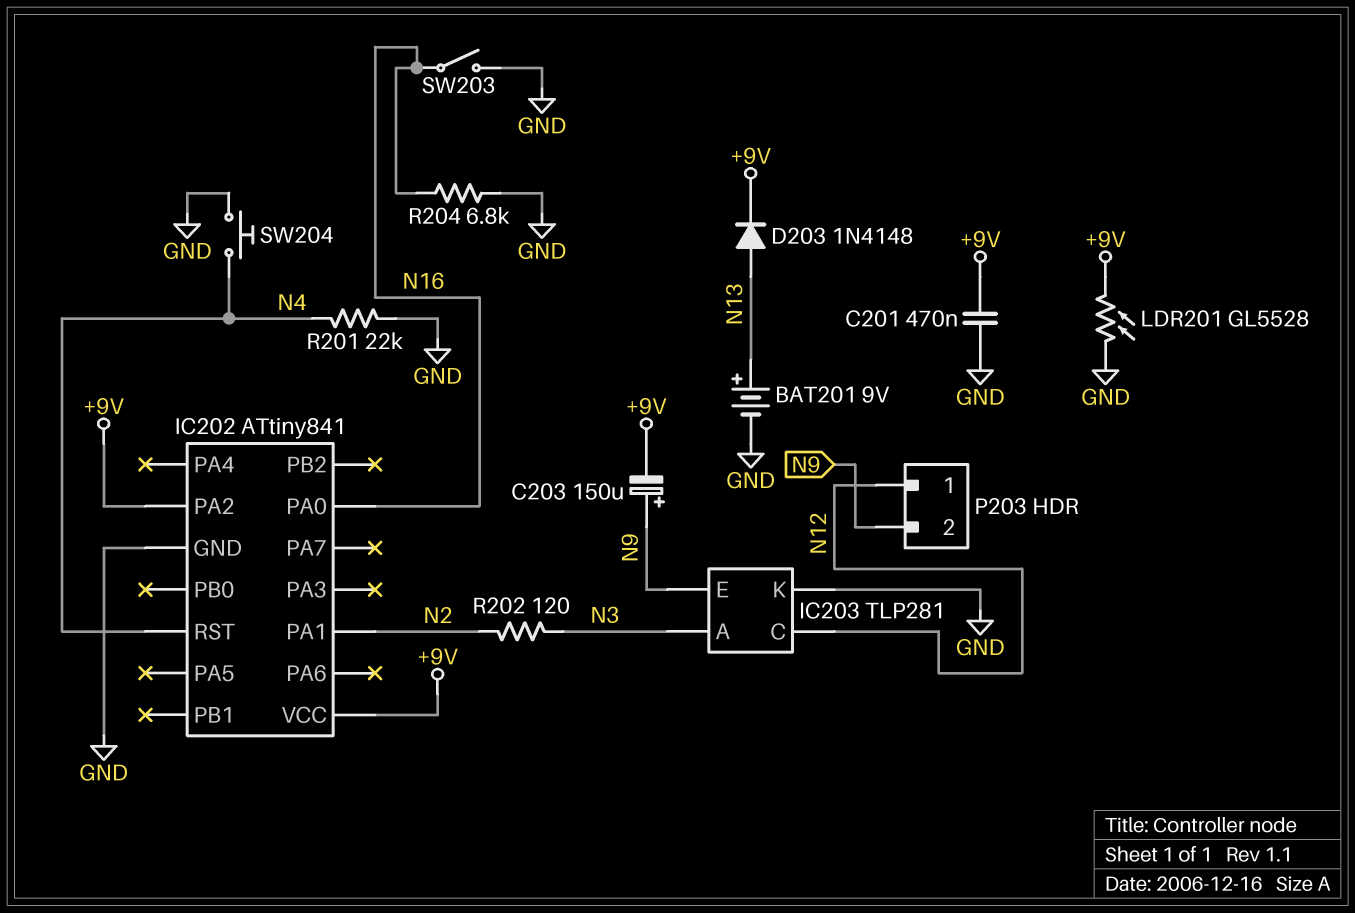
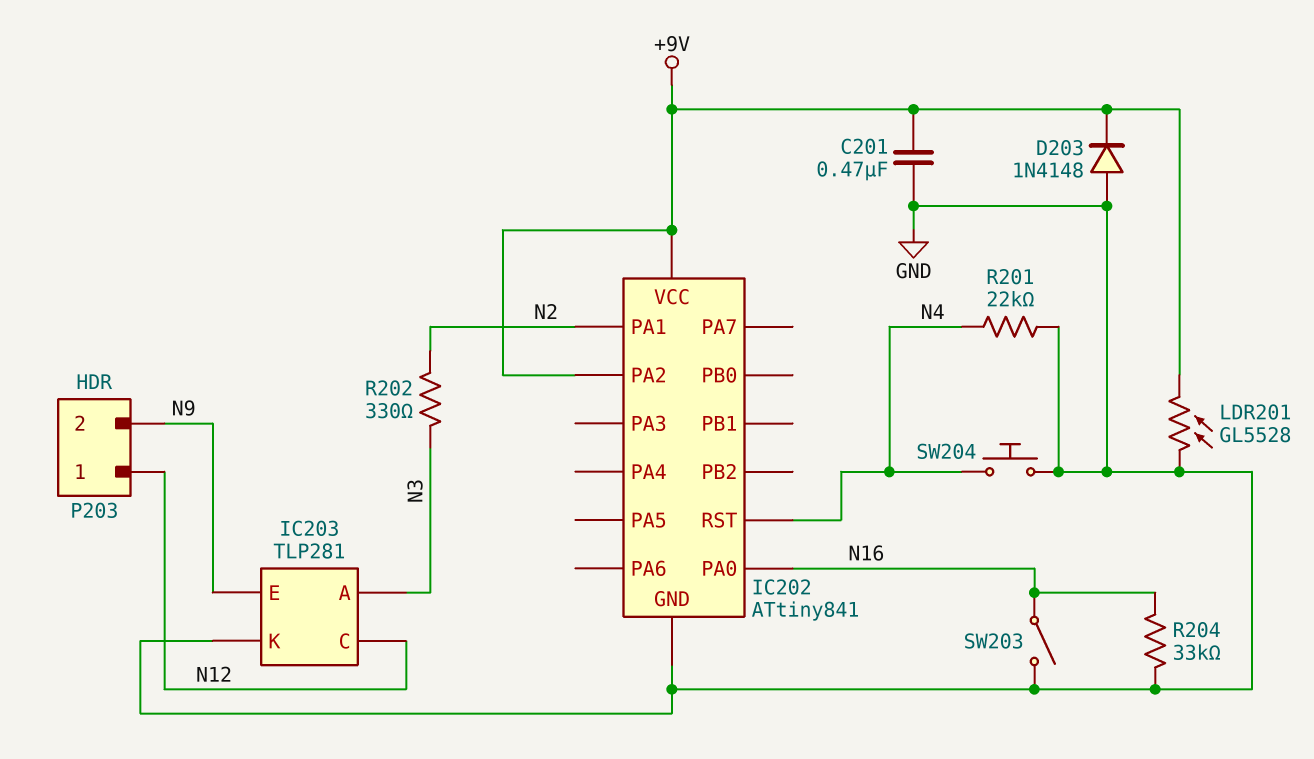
BAT201: 9V (plus N13, minus GND) -> none
C203: 150uF (plus N9, minus +9V) -> none
D203: diode 1N4148 (A N13, K +9V) -> diode 1N4148 (A GND, K +9V)
R202: 120 (N2, N3) -> 330 (N2, N3)
R204: 6.8k (GND, N16) -> 33k (GND, N16)

